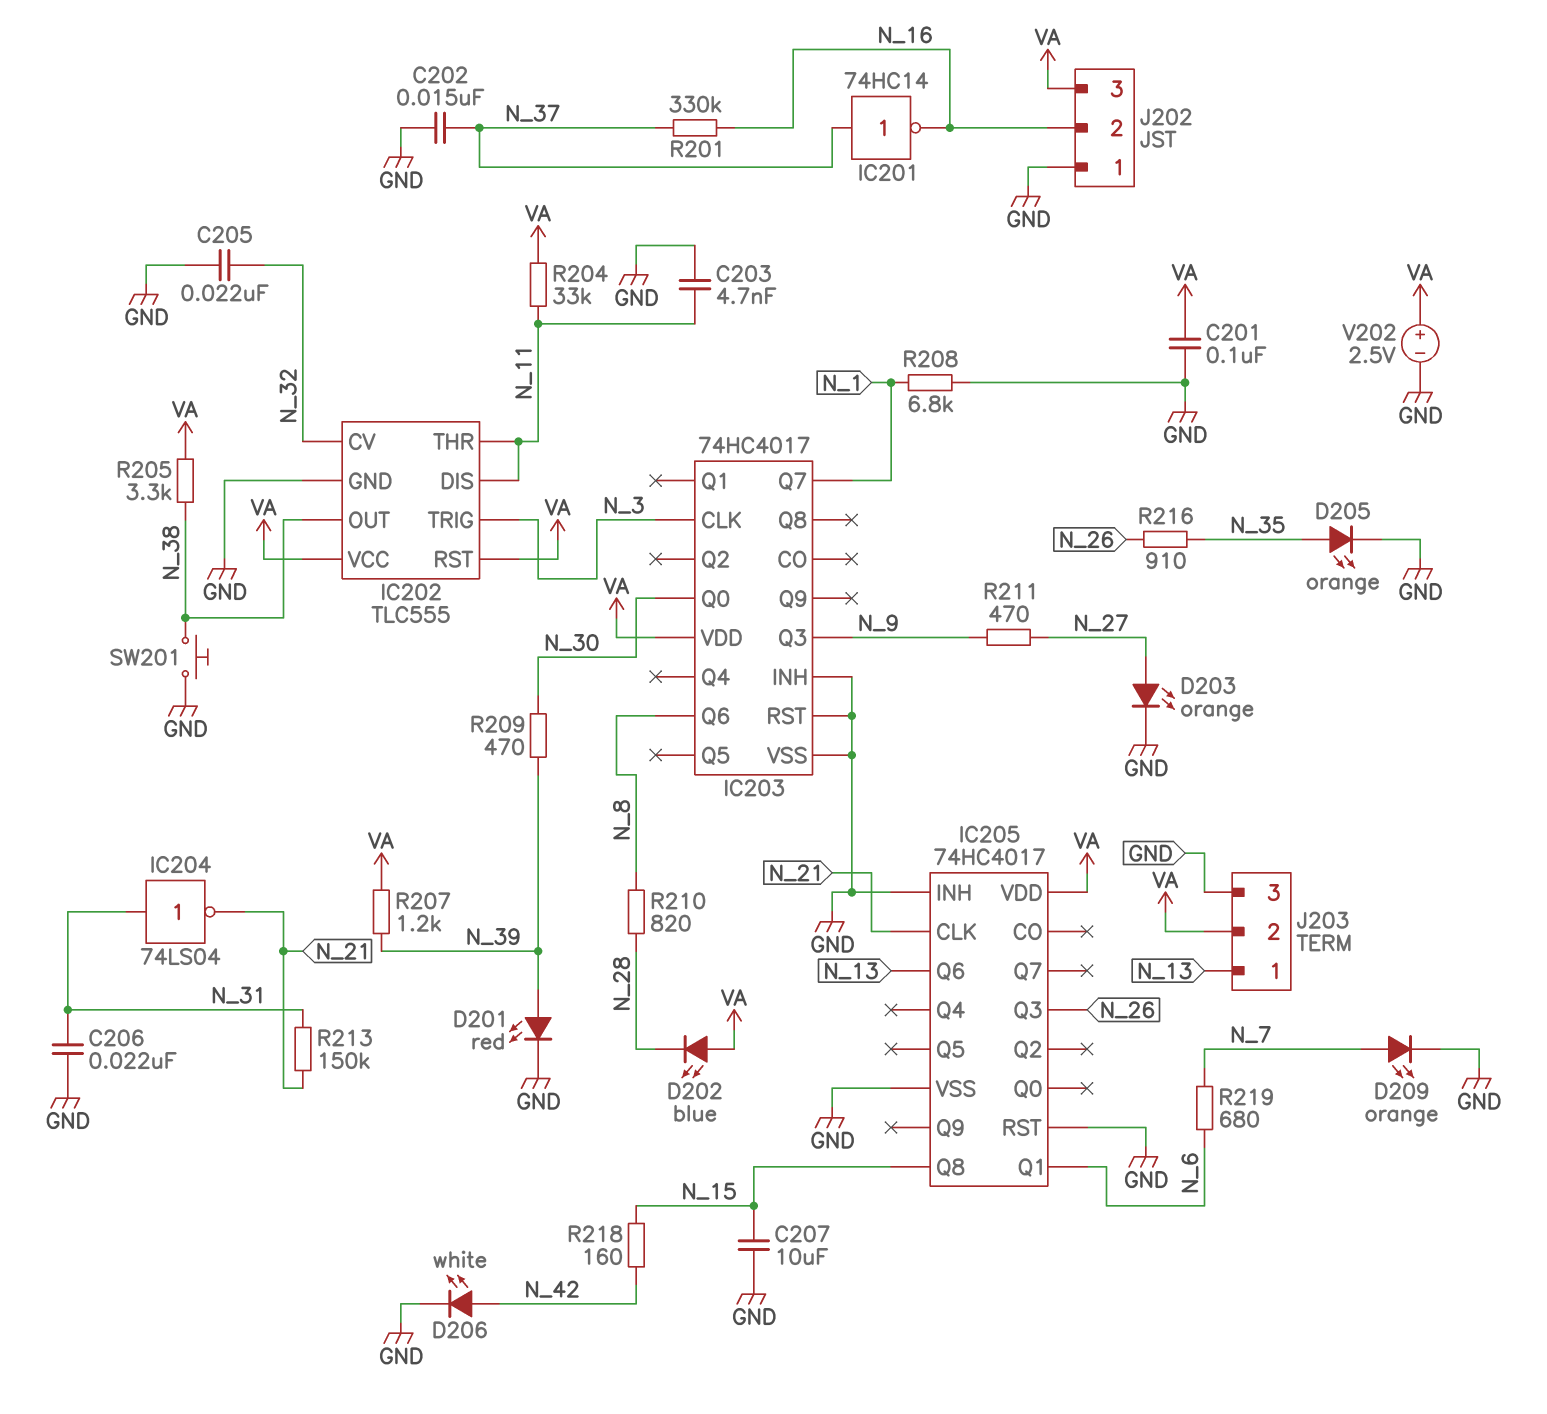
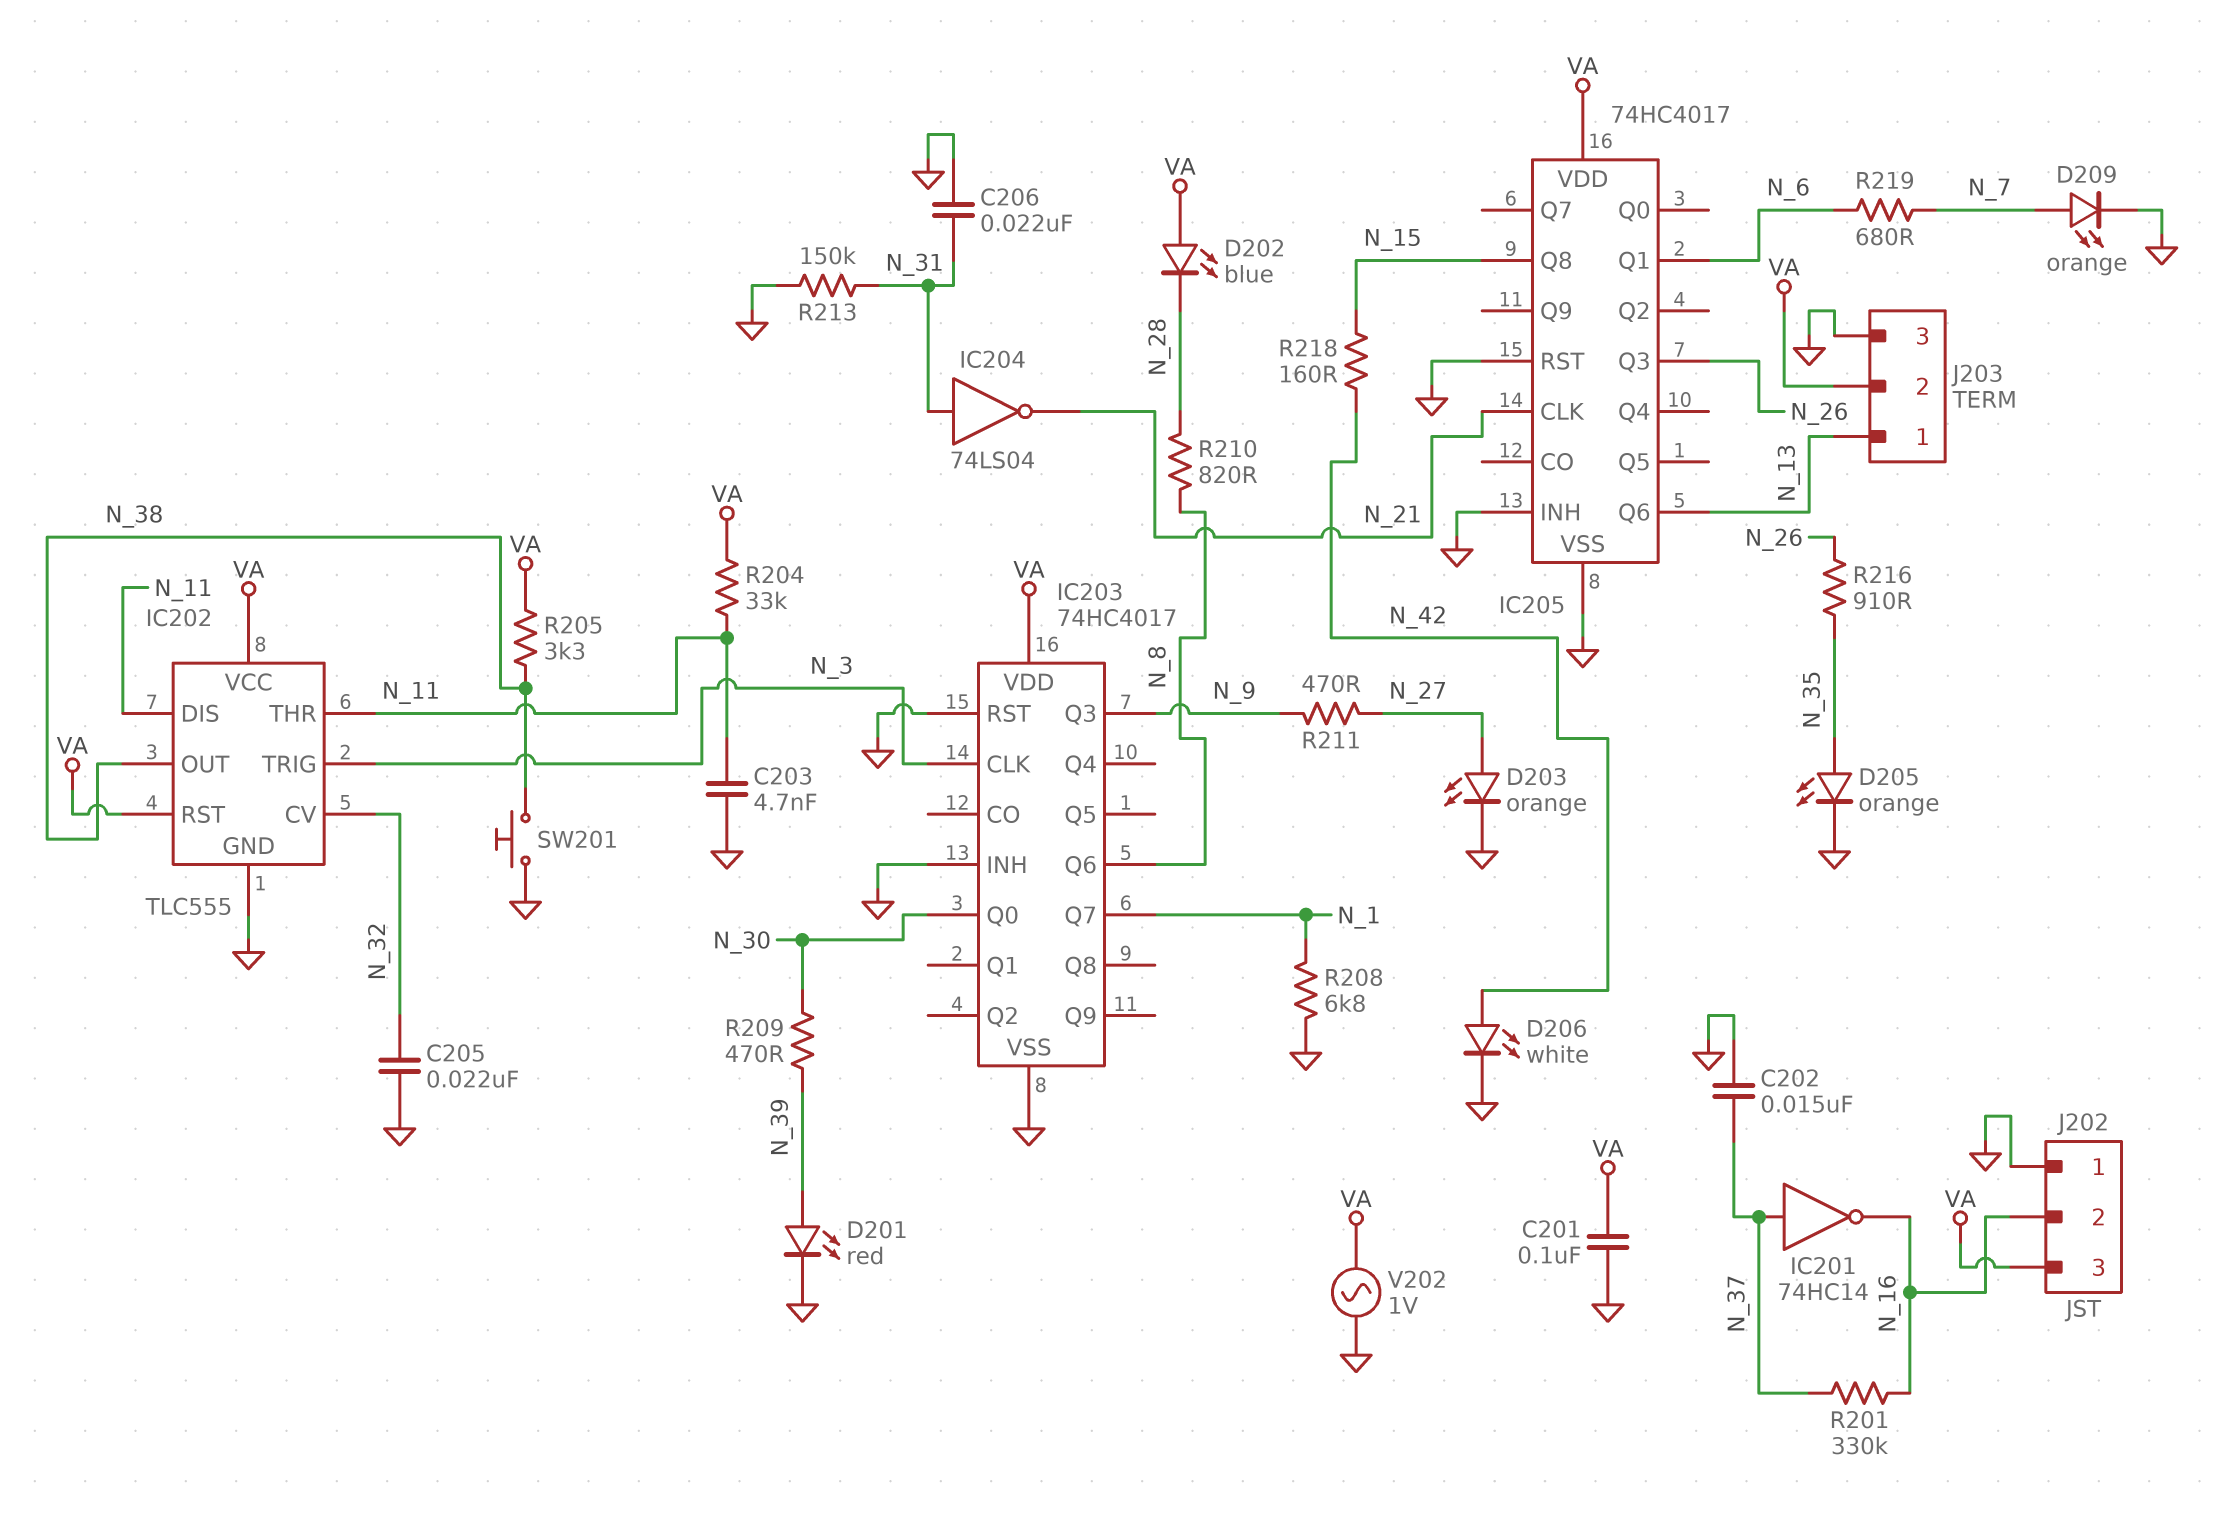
C207: 10uF (GND, N_15) -> none
R207: 1.2k (N_39, VA) -> none
R213: 150k (N_21, N_31) -> 150k (GND, N_31)
V202: 2.5V (plus VA, minus GND) -> AC 1V (GND, VA)

